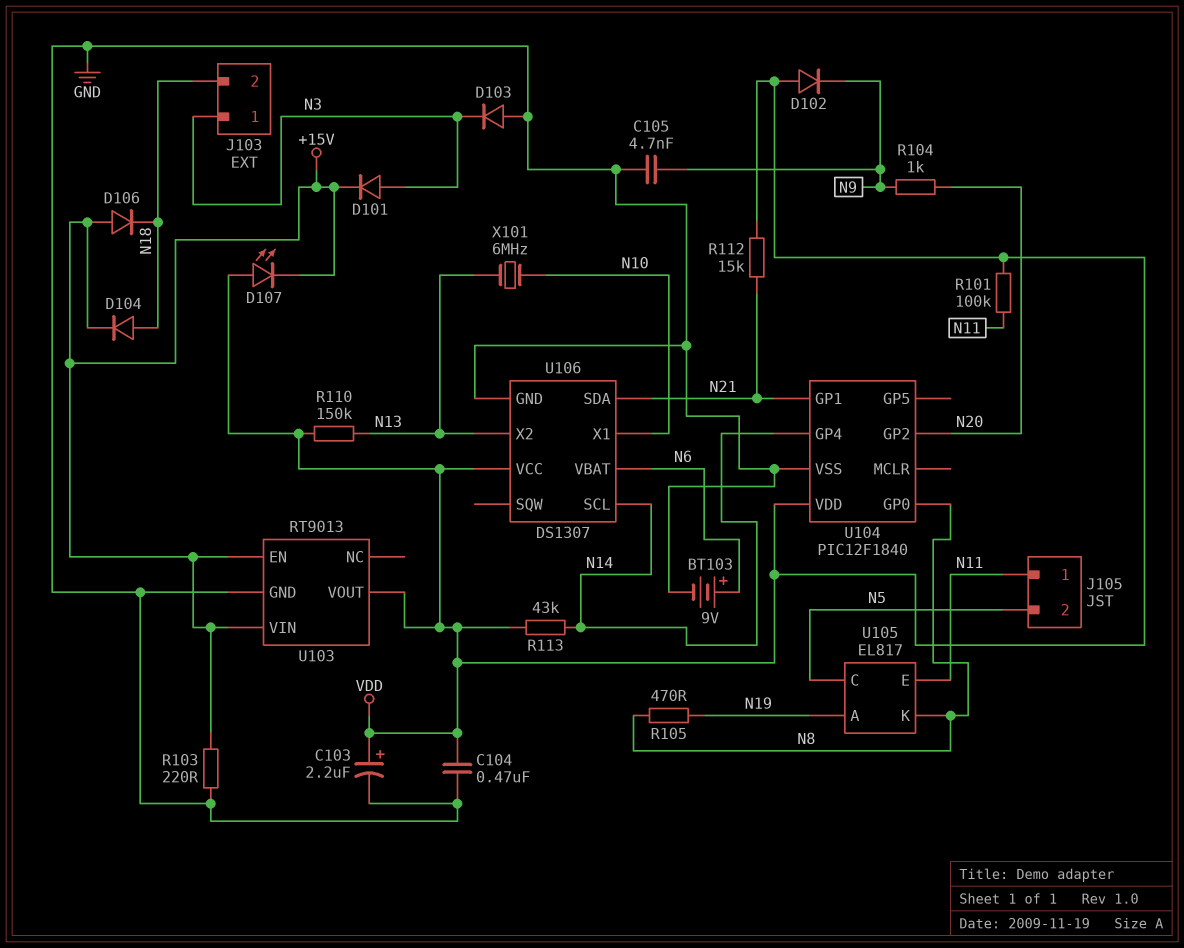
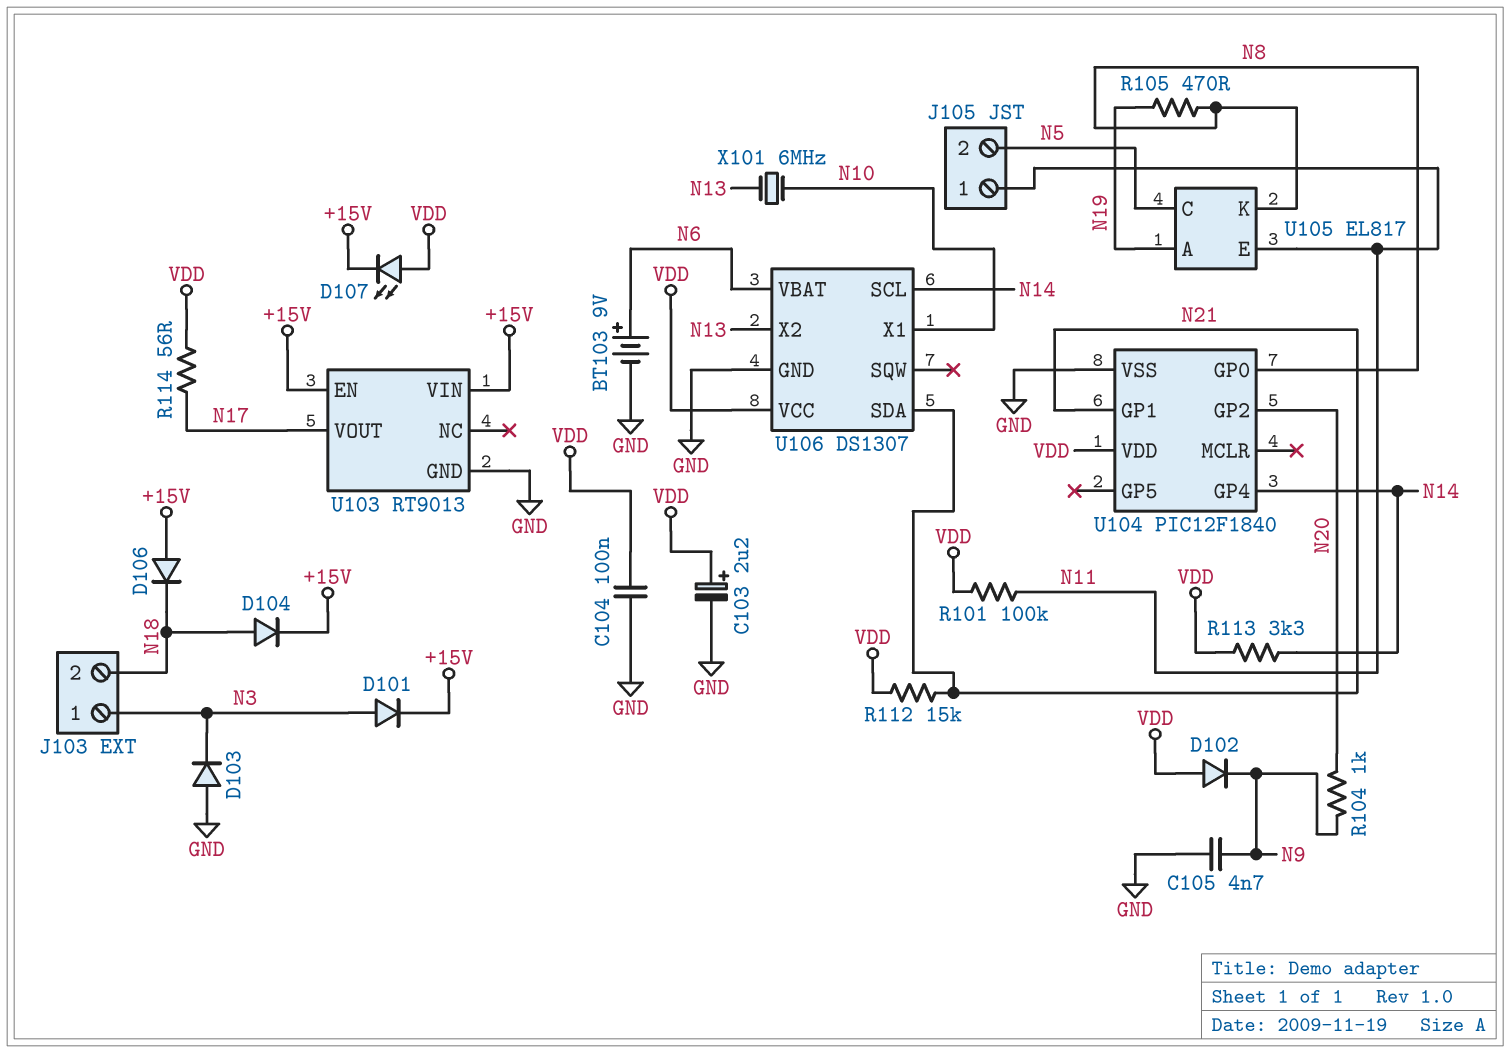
C104: 470nF (GND, VDD) -> 100nF (GND, VDD)
R103: 220 (+15V, GND) -> none
R110: 150k (N13, VDD) -> none
R113: 43k (N14, VDD) -> 3.3k (N14, VDD)
R114: none -> 56 (N17, VDD)
U103 pin VOUT: VDD -> N17

